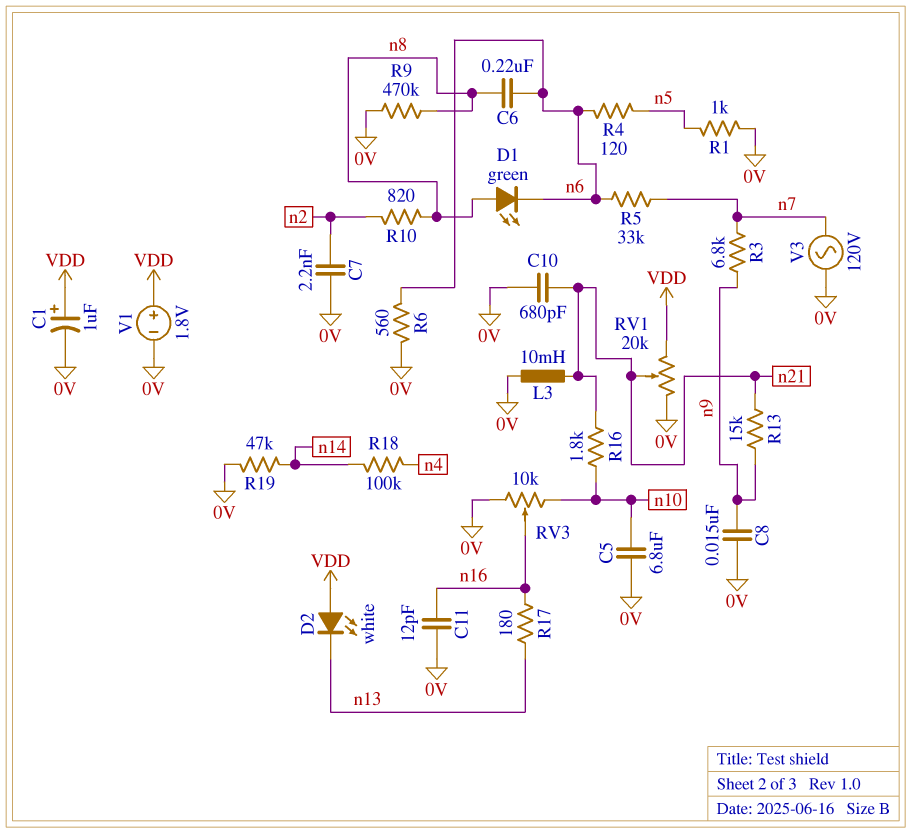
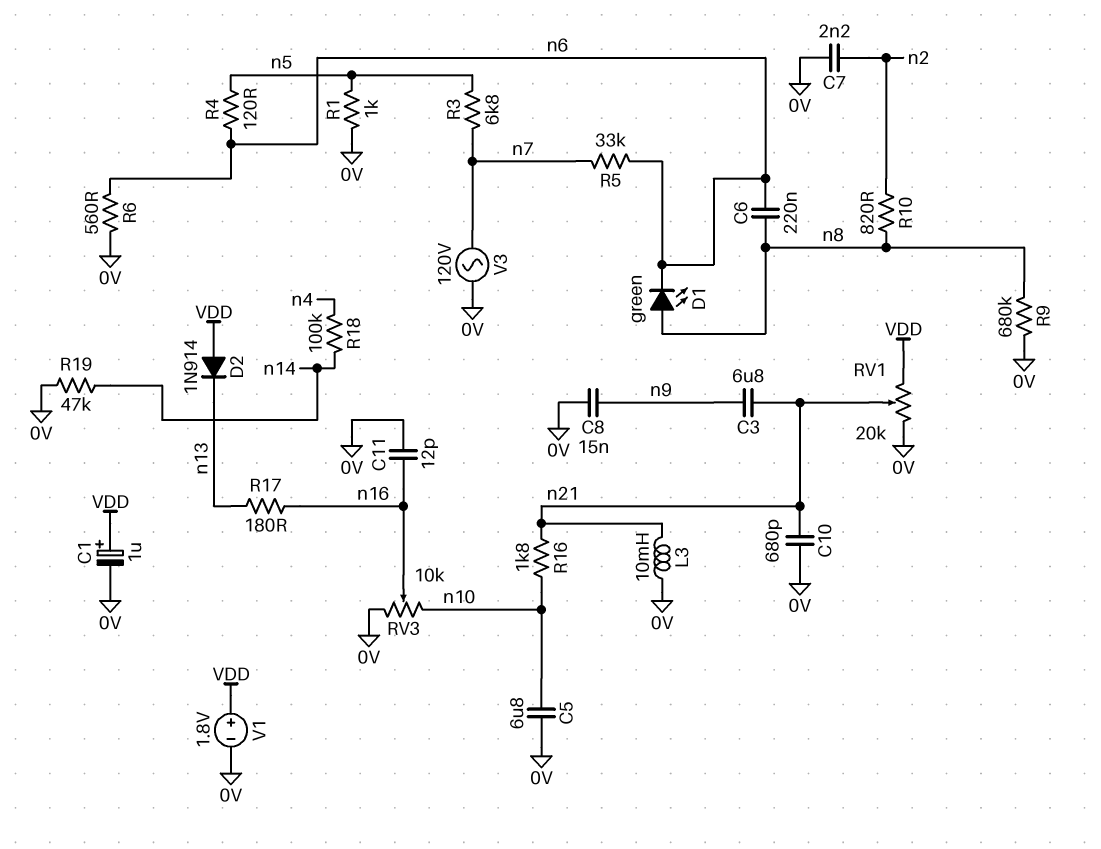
C3: none -> 6.8uF (n9, n21)
D2: LED white (A VDD, K n13) -> diode 1N914 (A VDD, K n13)
R3: 6.8k (n7, n9) -> 6.8k (n5, n7)
R9: 470k (0V, n8) -> 680k (0V, n8)
R13: 15k (n9, n21) -> none

